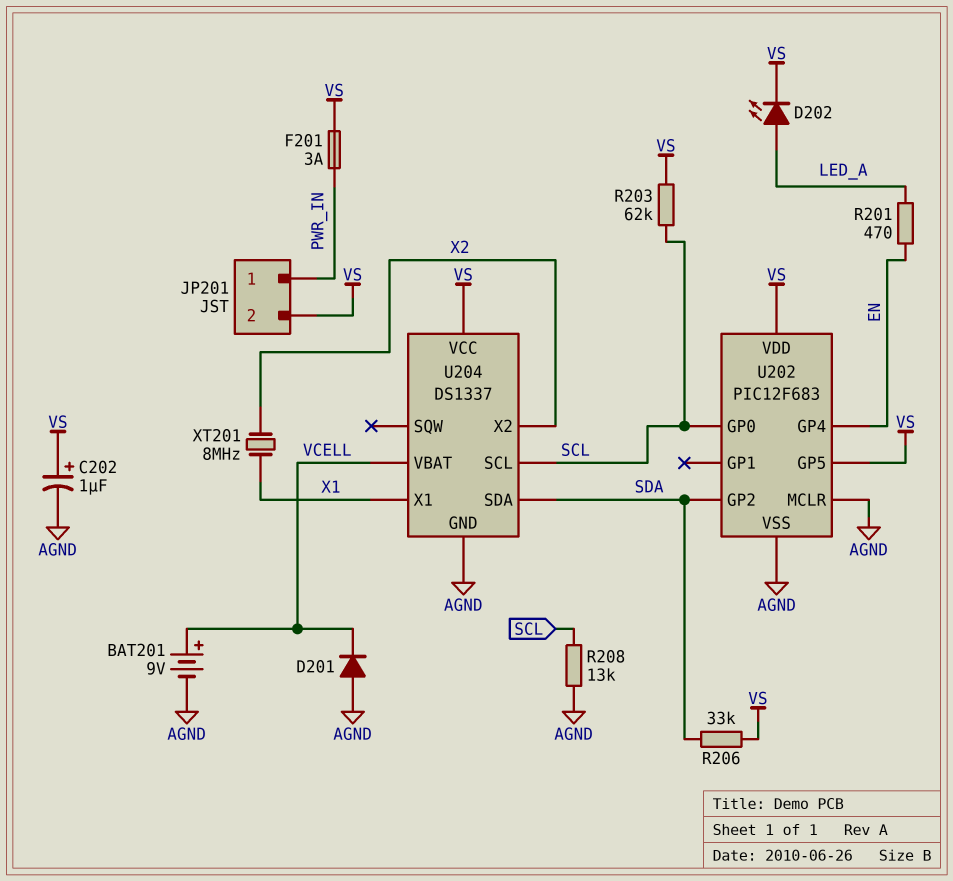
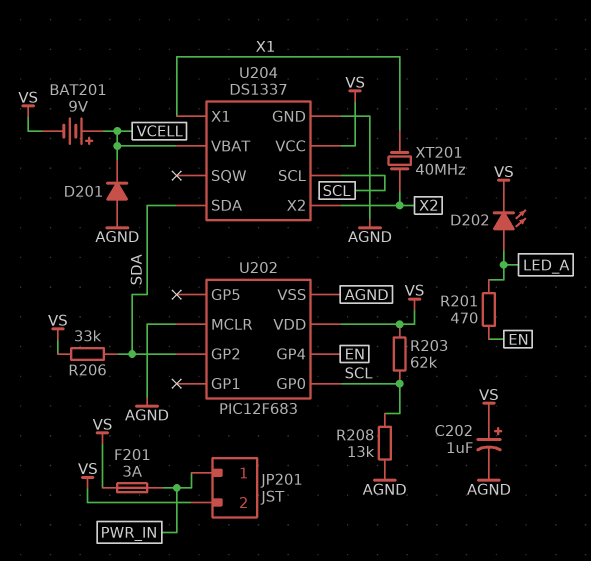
BAT201: 9V (plus VCELL, minus AGND) -> 9V (plus VCELL, minus VS)
U202 pin GP5: VS -> none
XT201: 8MHz (X1, X2) -> 40MHz (X1, X2)

